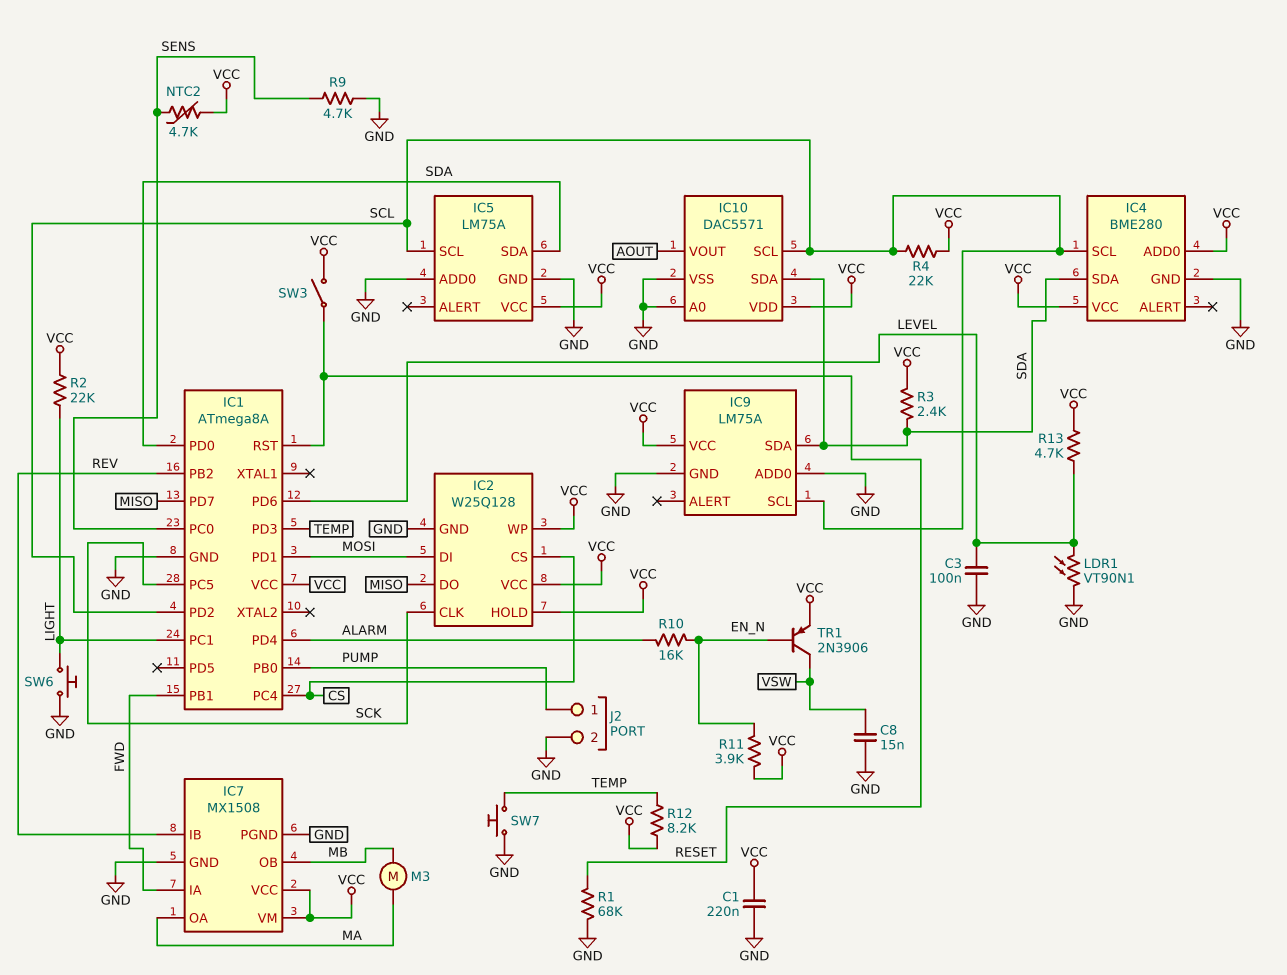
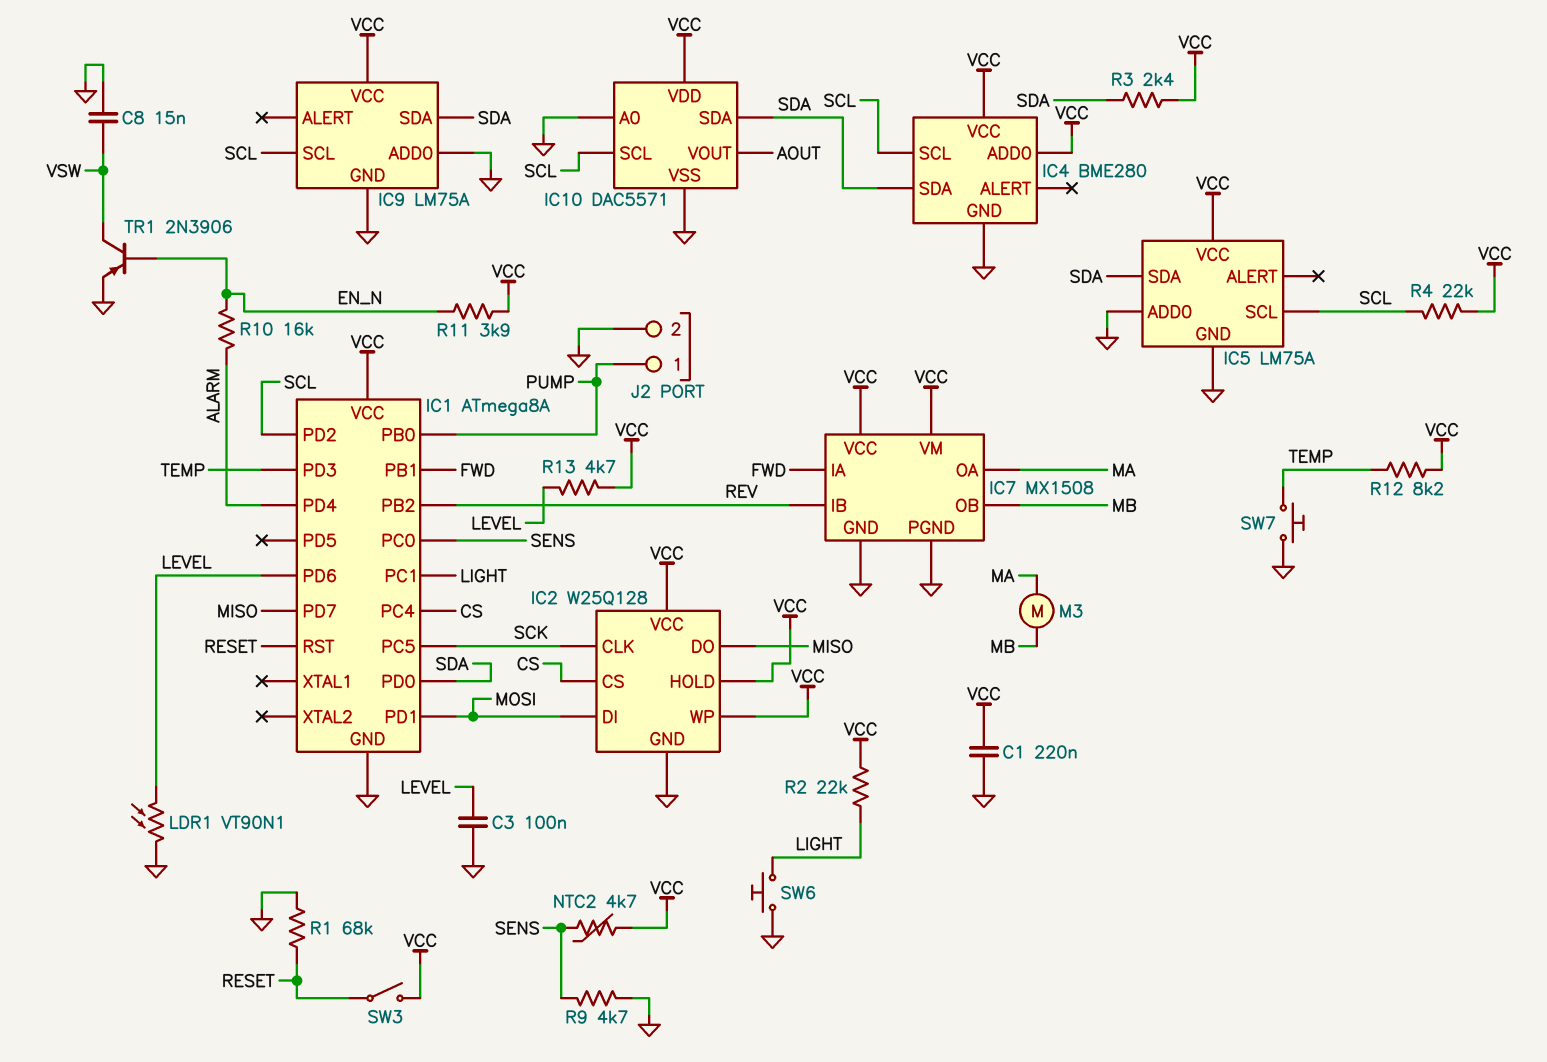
TR1: PNP 2N3906 (B EN_N, C VSW, E VCC) -> PNP 2N3906 (B EN_N, C VSW, E GND)

